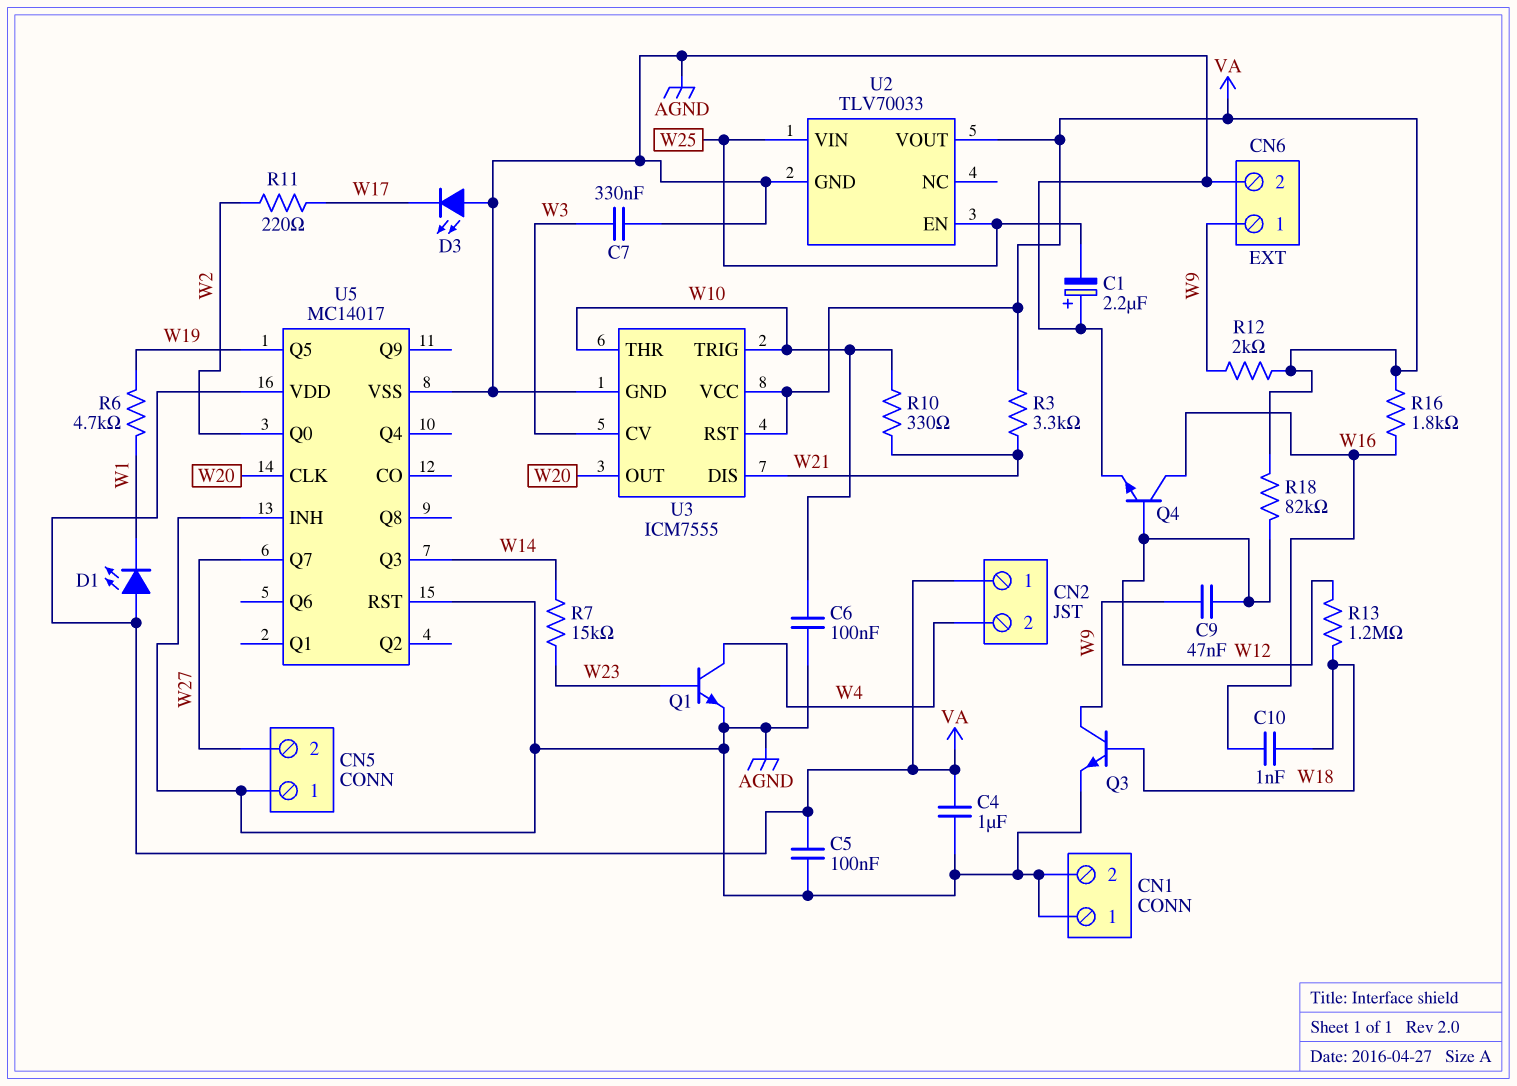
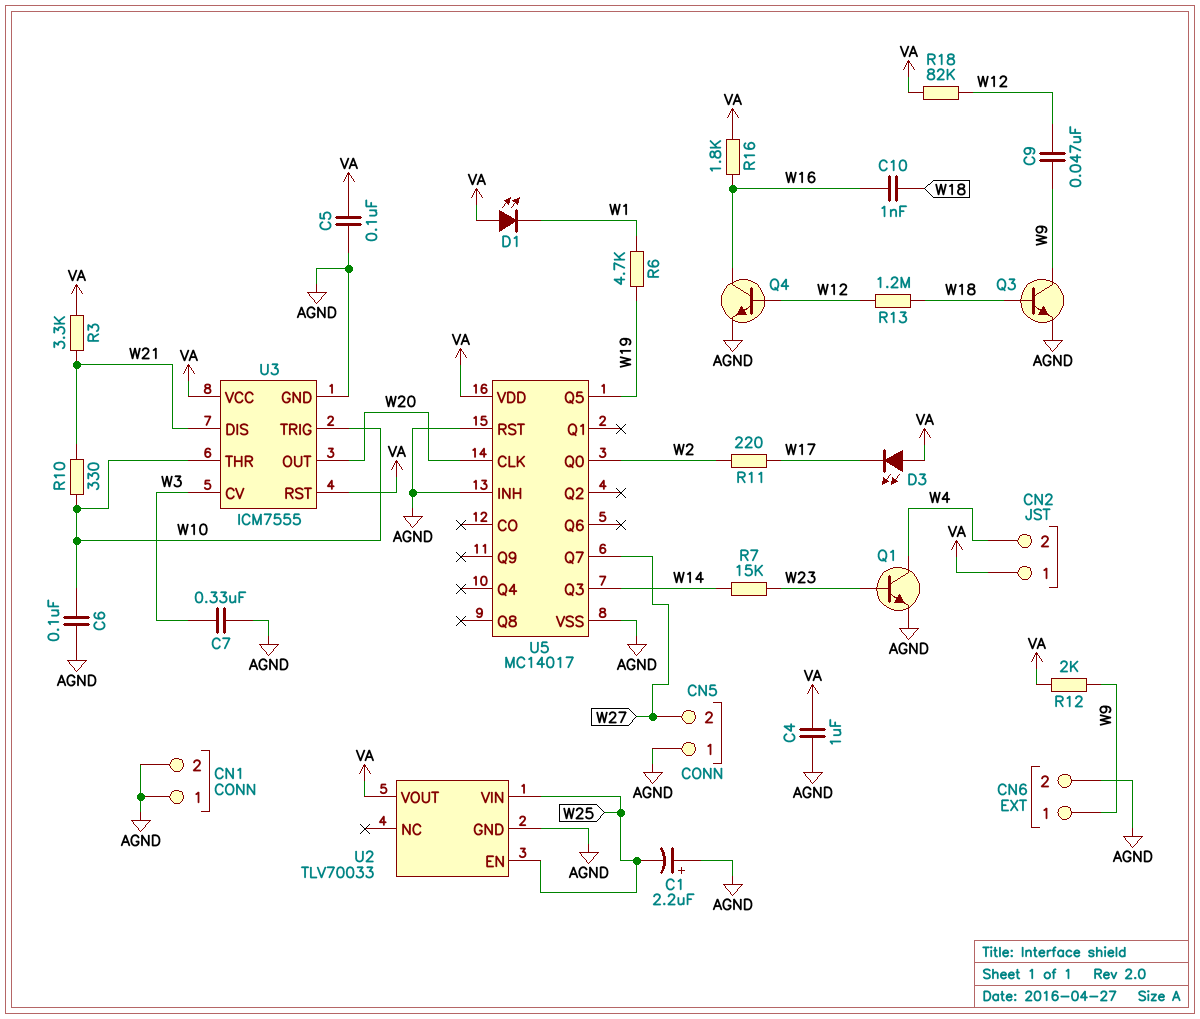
D3: LED (A AGND, K W17) -> LED (A VA, K W17)

